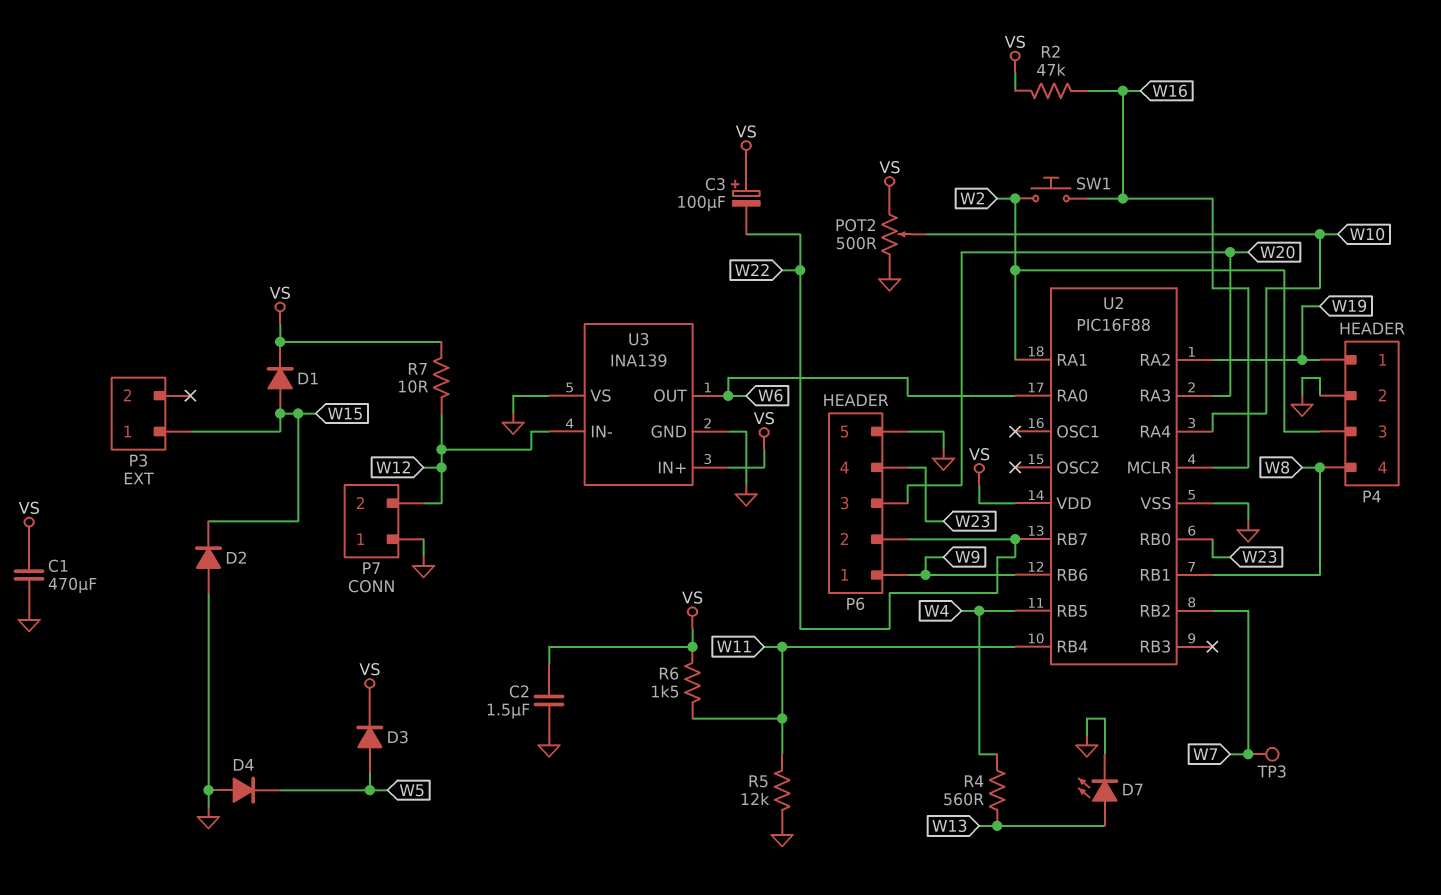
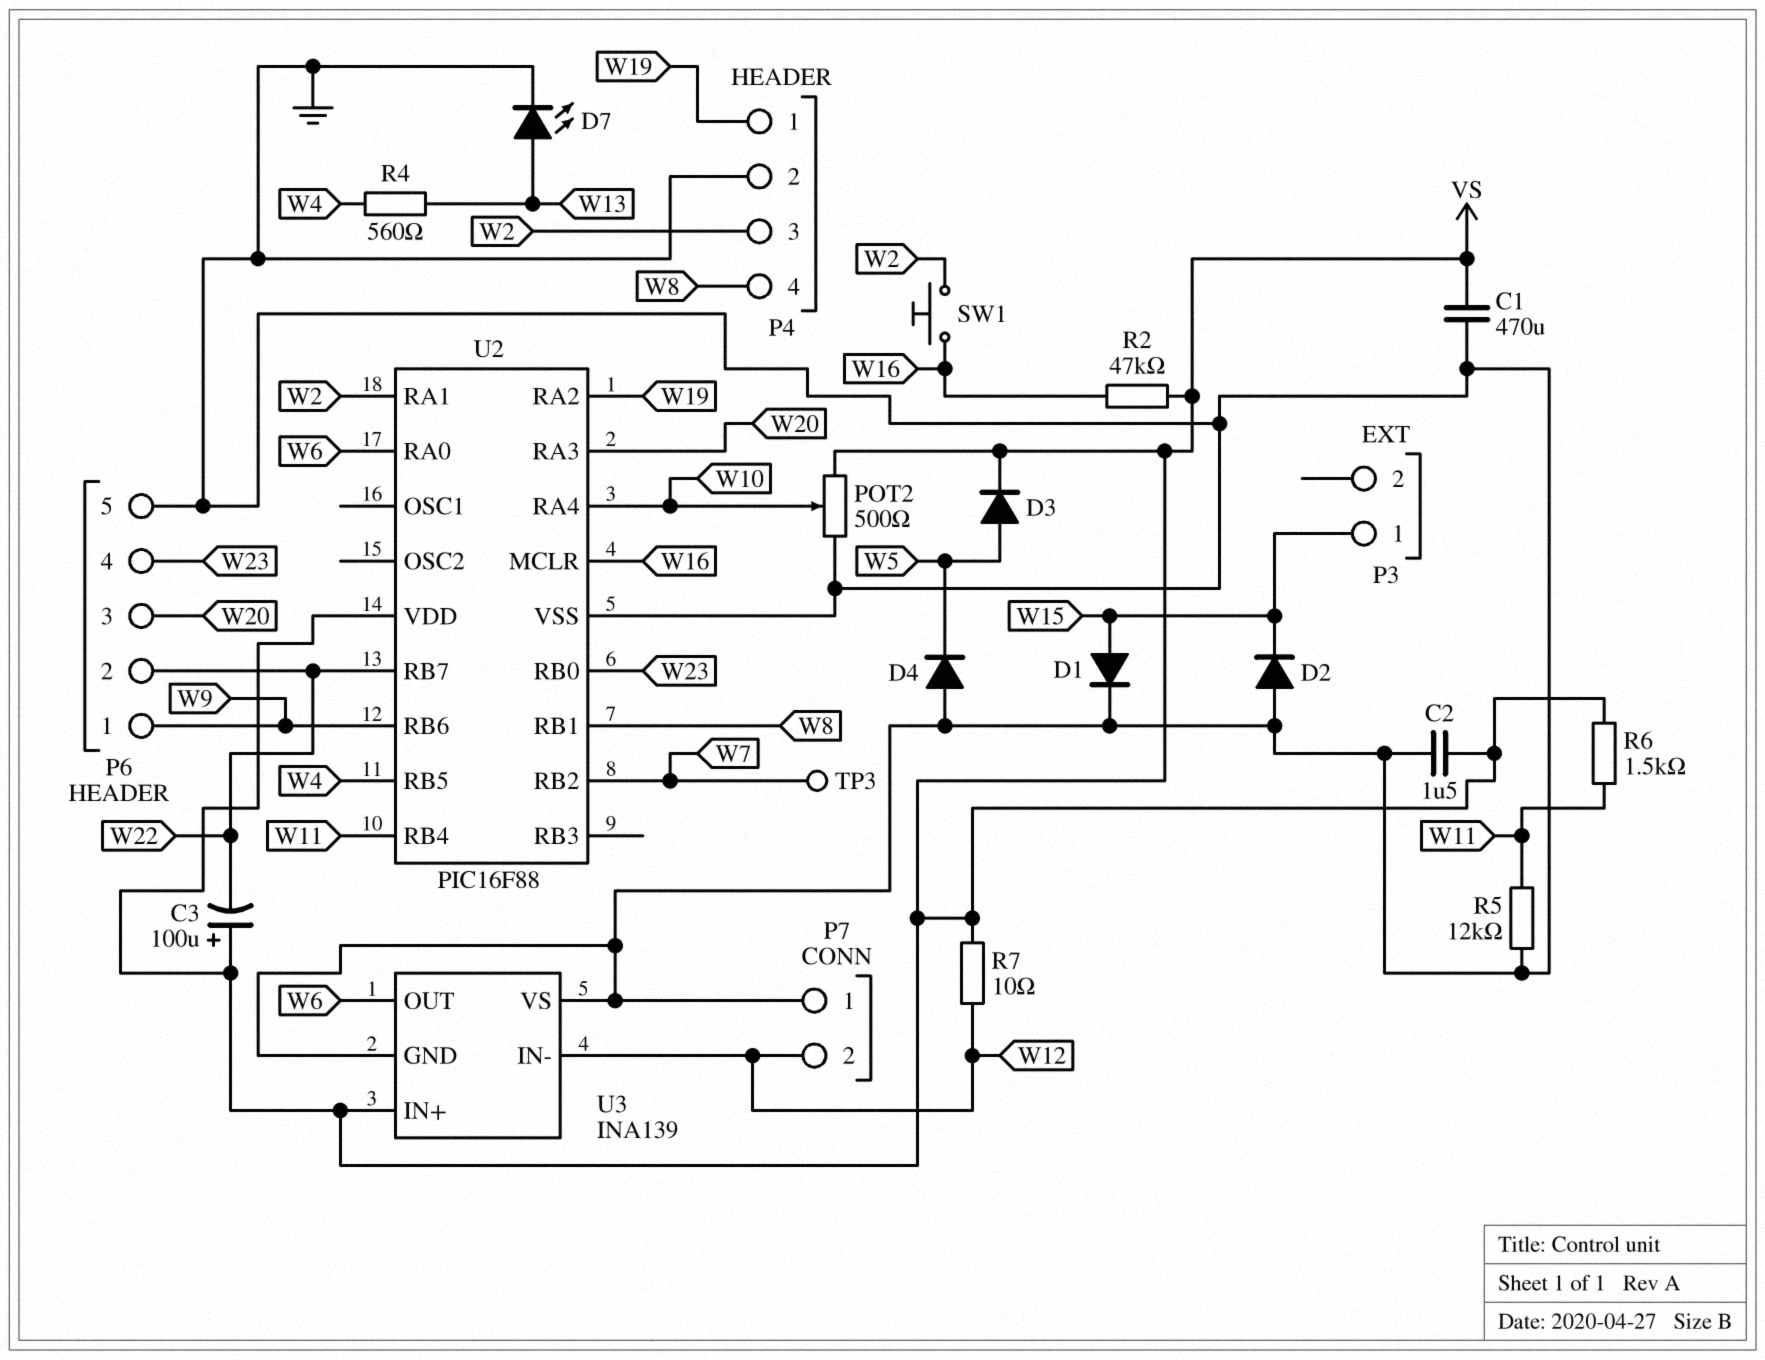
D1: diode (A W15, K VS) -> diode (A W15, K GND)

